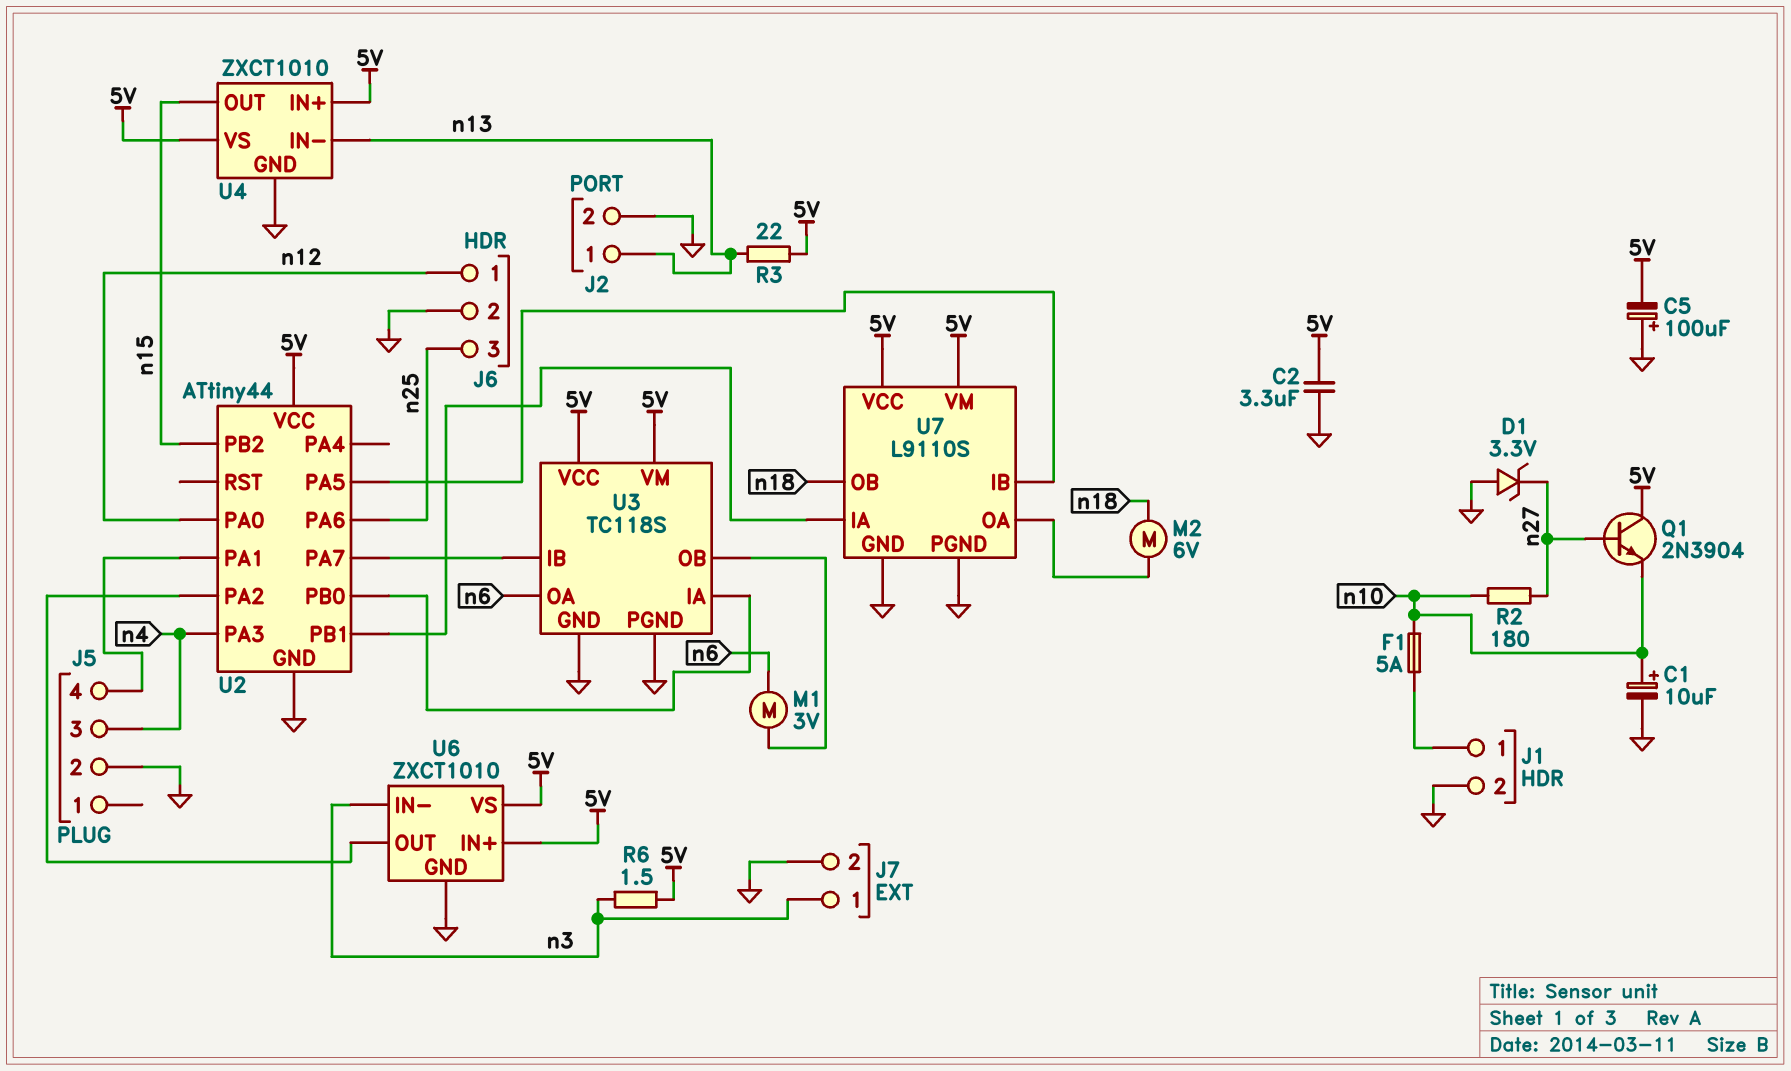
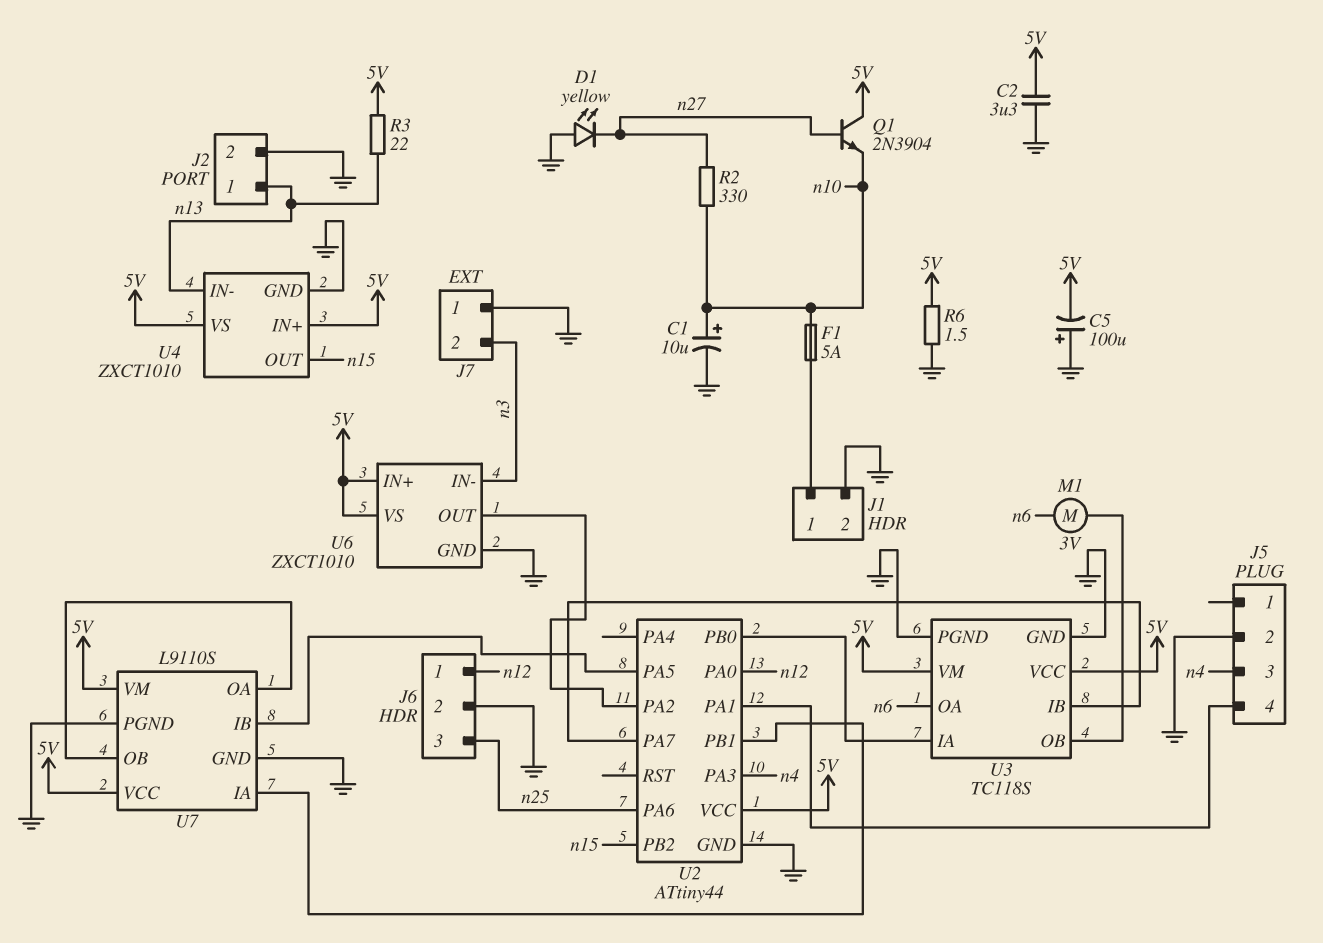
D1: zener 3.3V (A GND, K n27) -> LED yellow (A GND, K n27)
J7 pin 1: n3 -> GND
J7 pin 2: GND -> n3
M2: motor 6V (U7/OA, n18) -> none
R2: 180 (n10, n27) -> 330 (n10, n27)
R6: 1.5 (5V, n3) -> 1.5 (5V, GND)
U7 pin OB: n18 -> U7/OA

